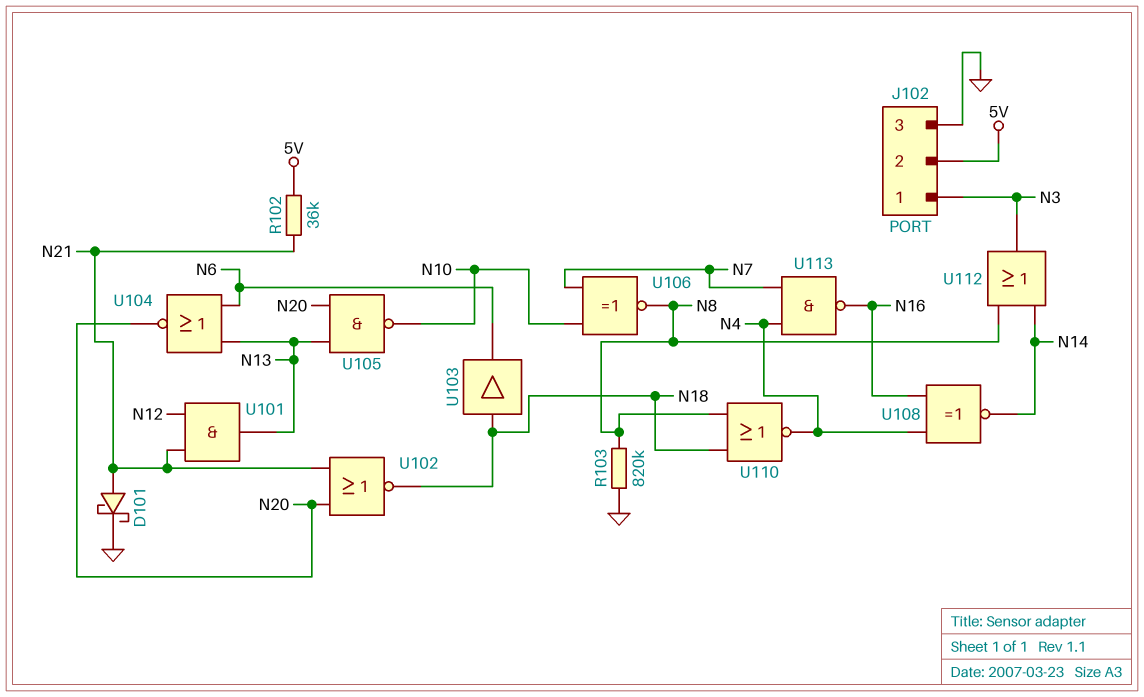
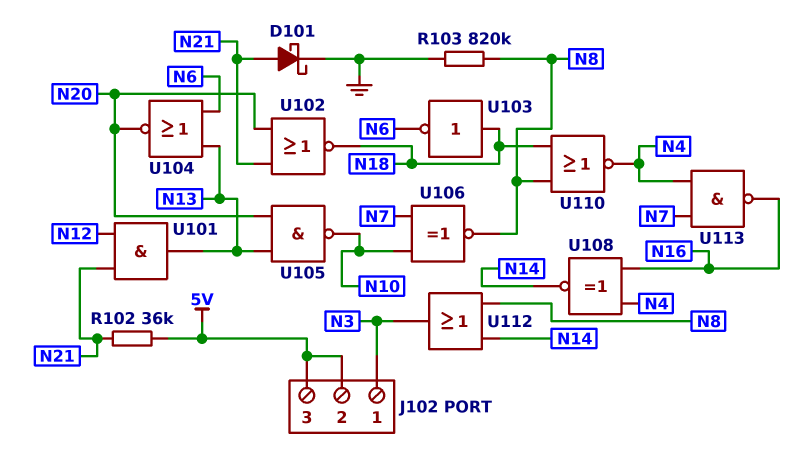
J102 pin 3: GND -> 5V
U103: buffer (in N18, out N6) -> NOT (in N18, out N6)

